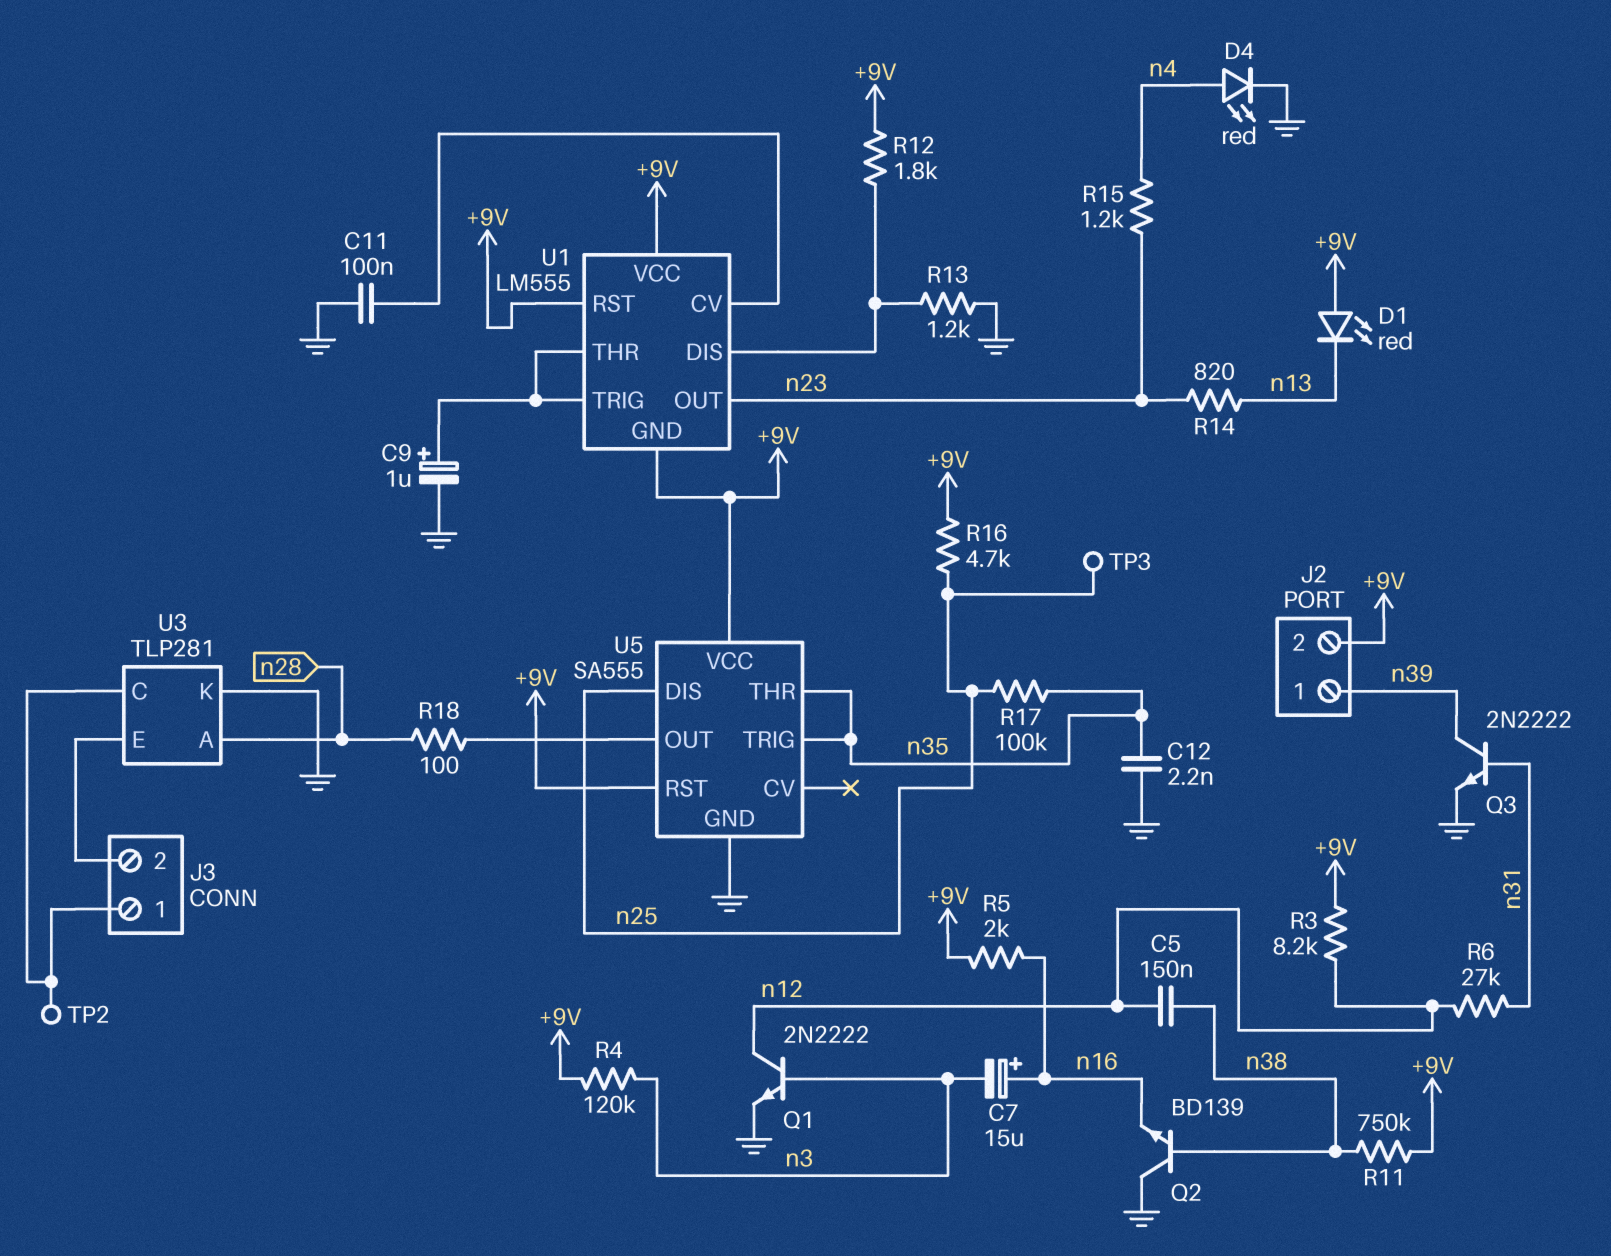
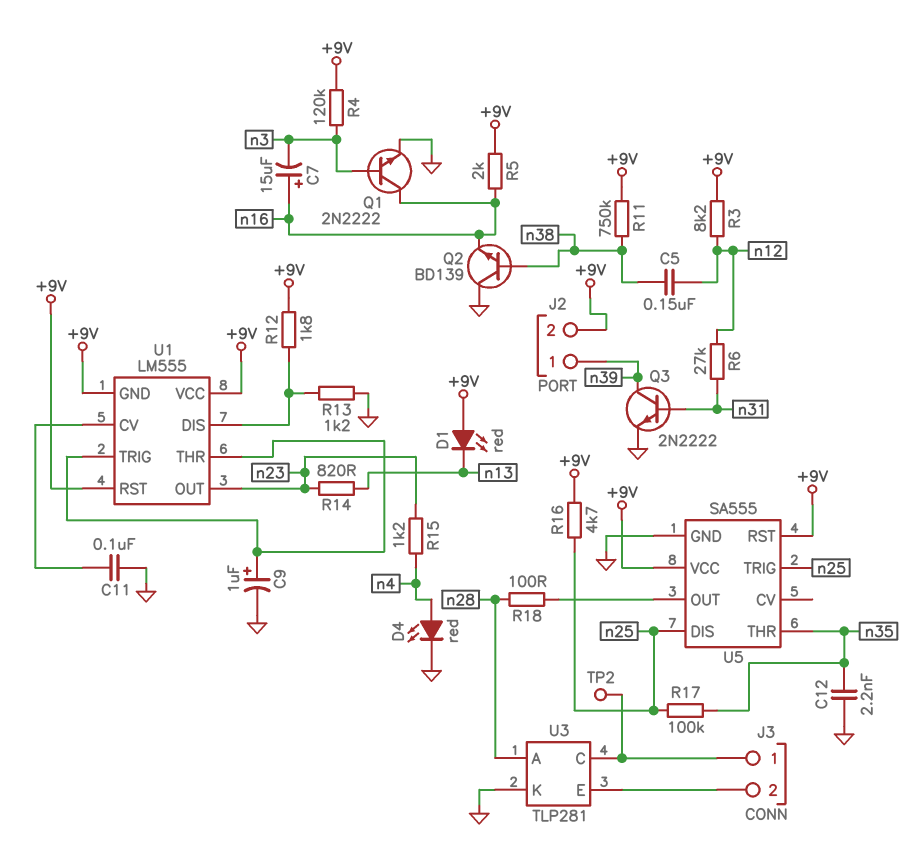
Q1: NPN 2N2222 (B n3, C n12, E GND) -> NPN 2N2222 (B n3, C n16, E GND)
TP3: test point (n25) -> none
U5 pin TRIG: n35 -> n25

